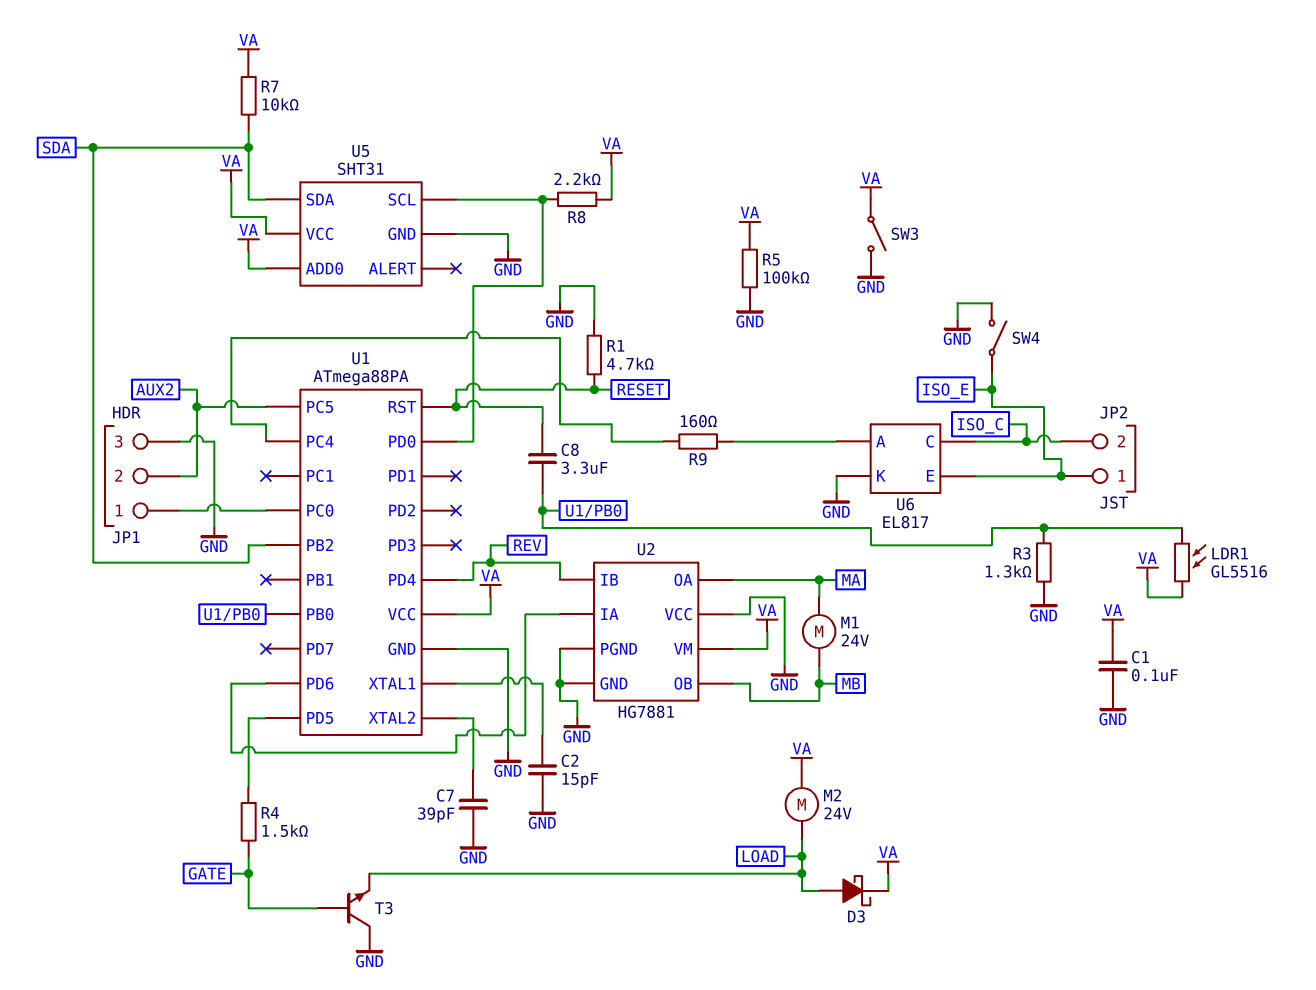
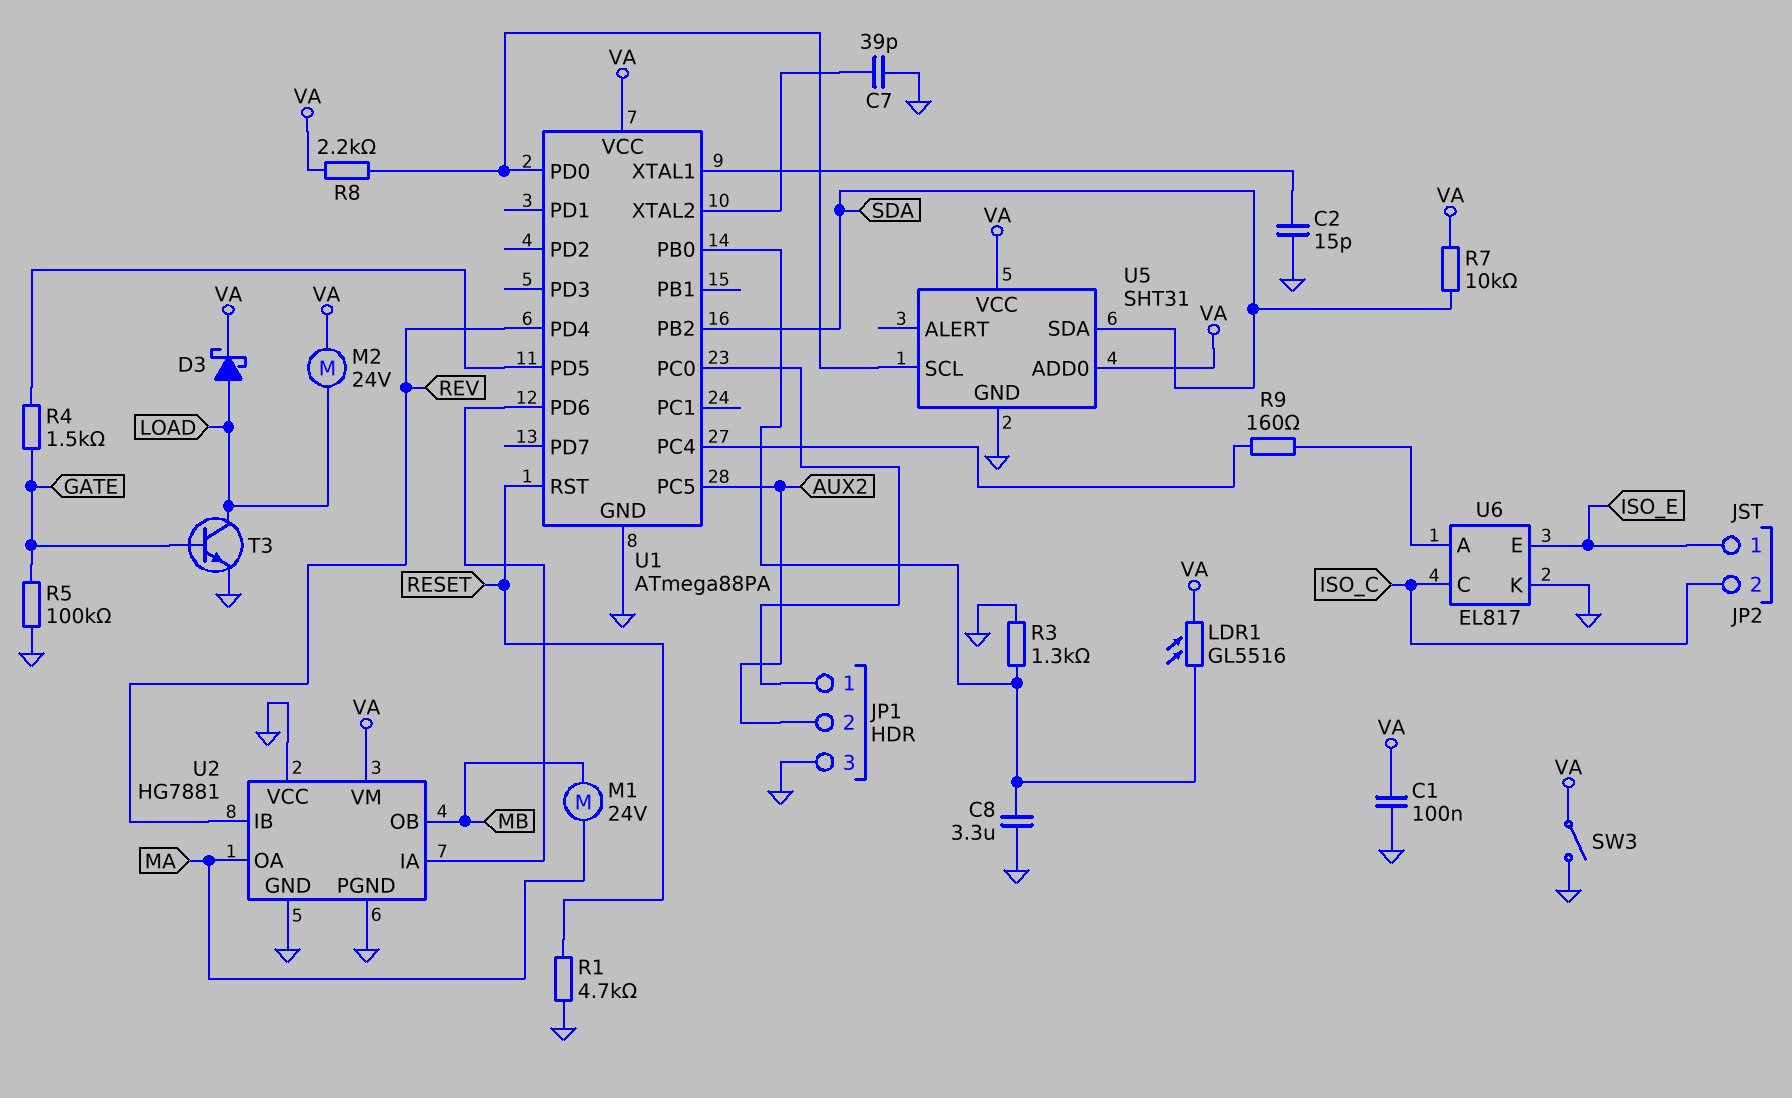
C8: 3.3uF (RESET, U1/PB0) -> 3.3uF (GND, U1/PB0)
R5: 100k (GND, VA) -> 100k (GATE, GND)
SW4: switch (GND, ISO_E) -> none
T3: NPN (B GATE, C GND, E LOAD) -> NPN (B GATE, C LOAD, E GND)

